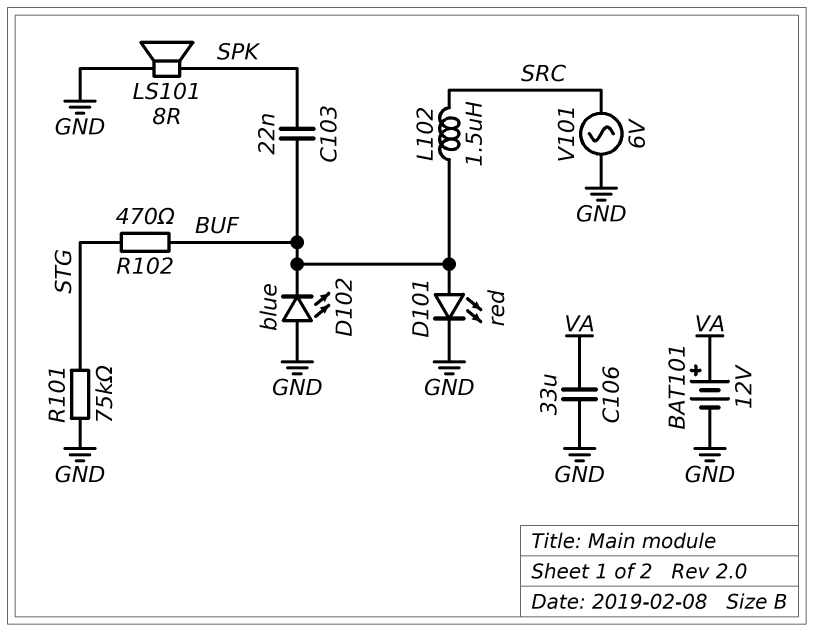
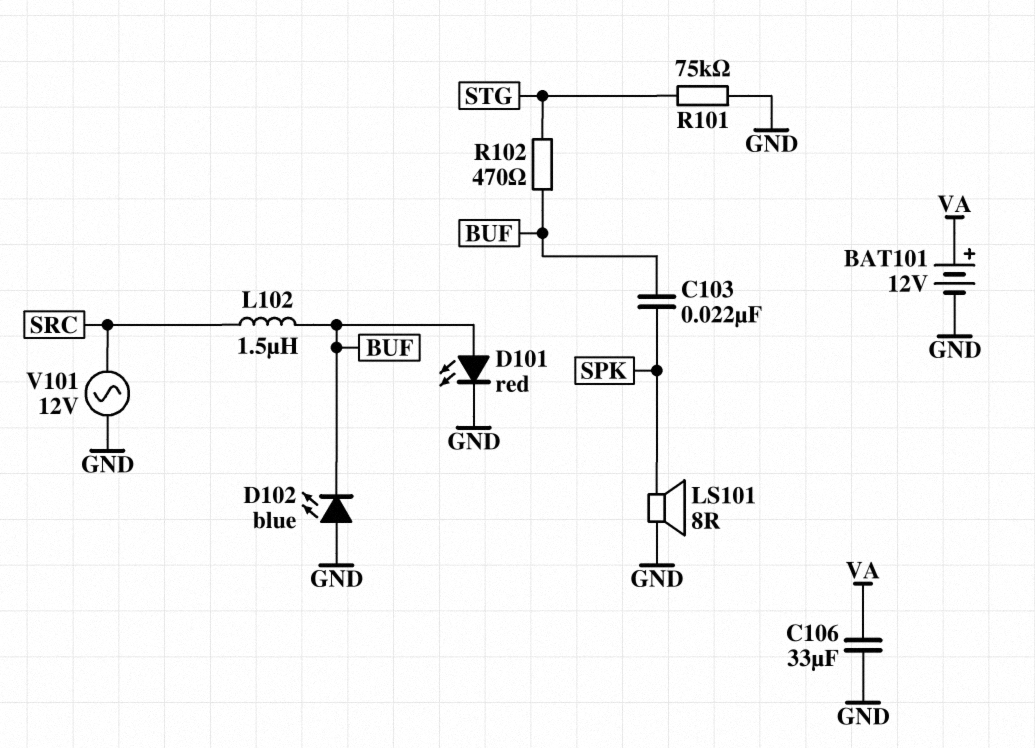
V101: AC 6V (GND, SRC) -> AC 12V (GND, SRC)

